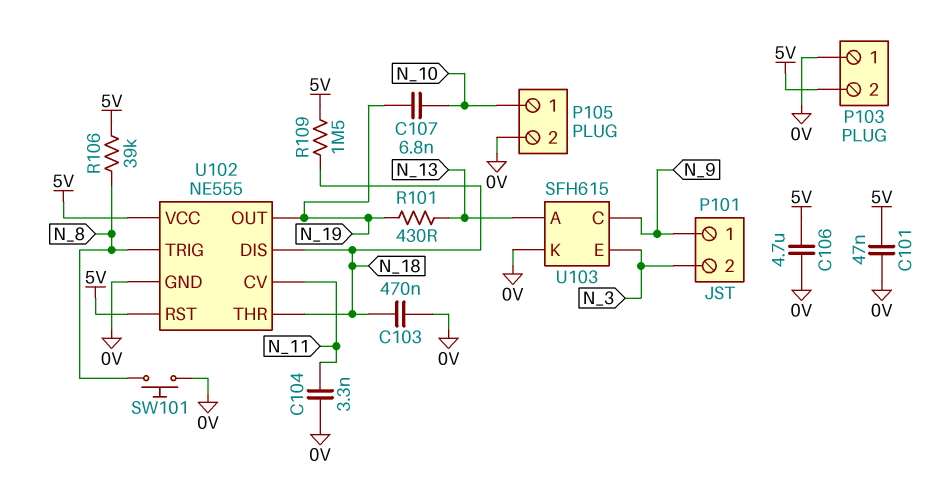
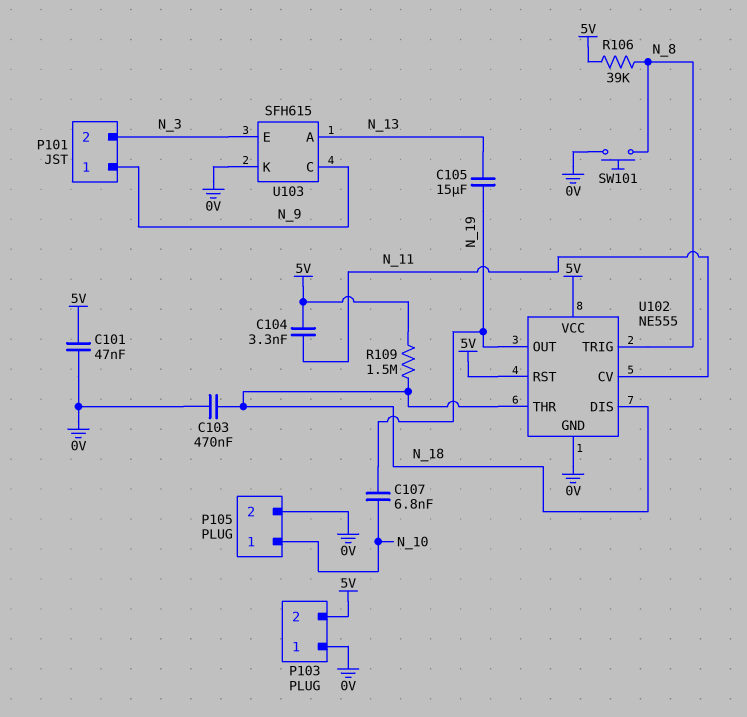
C104: 3.3nF (0V, N_11) -> 3.3nF (5V, N_11)
C105: none -> 15uF (N_13, N_19)
C106: 4.7uF (0V, 5V) -> none
R101: 430 (N_13, N_19) -> none

